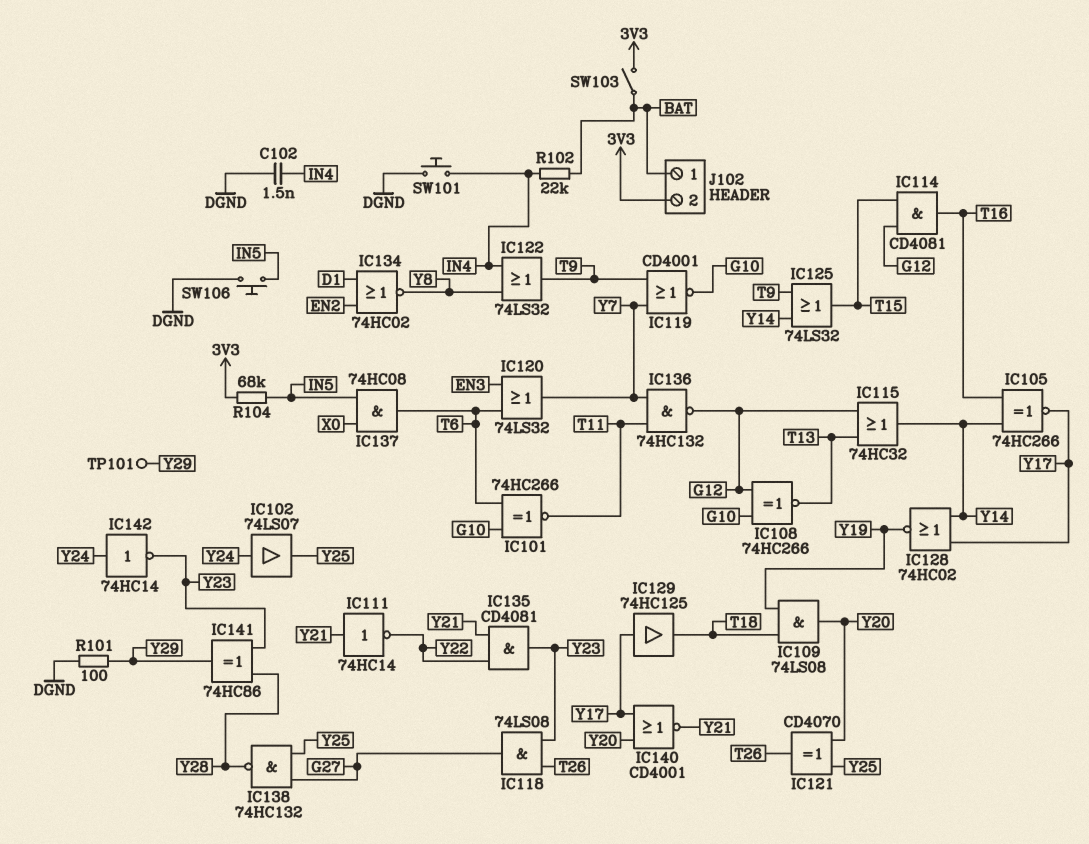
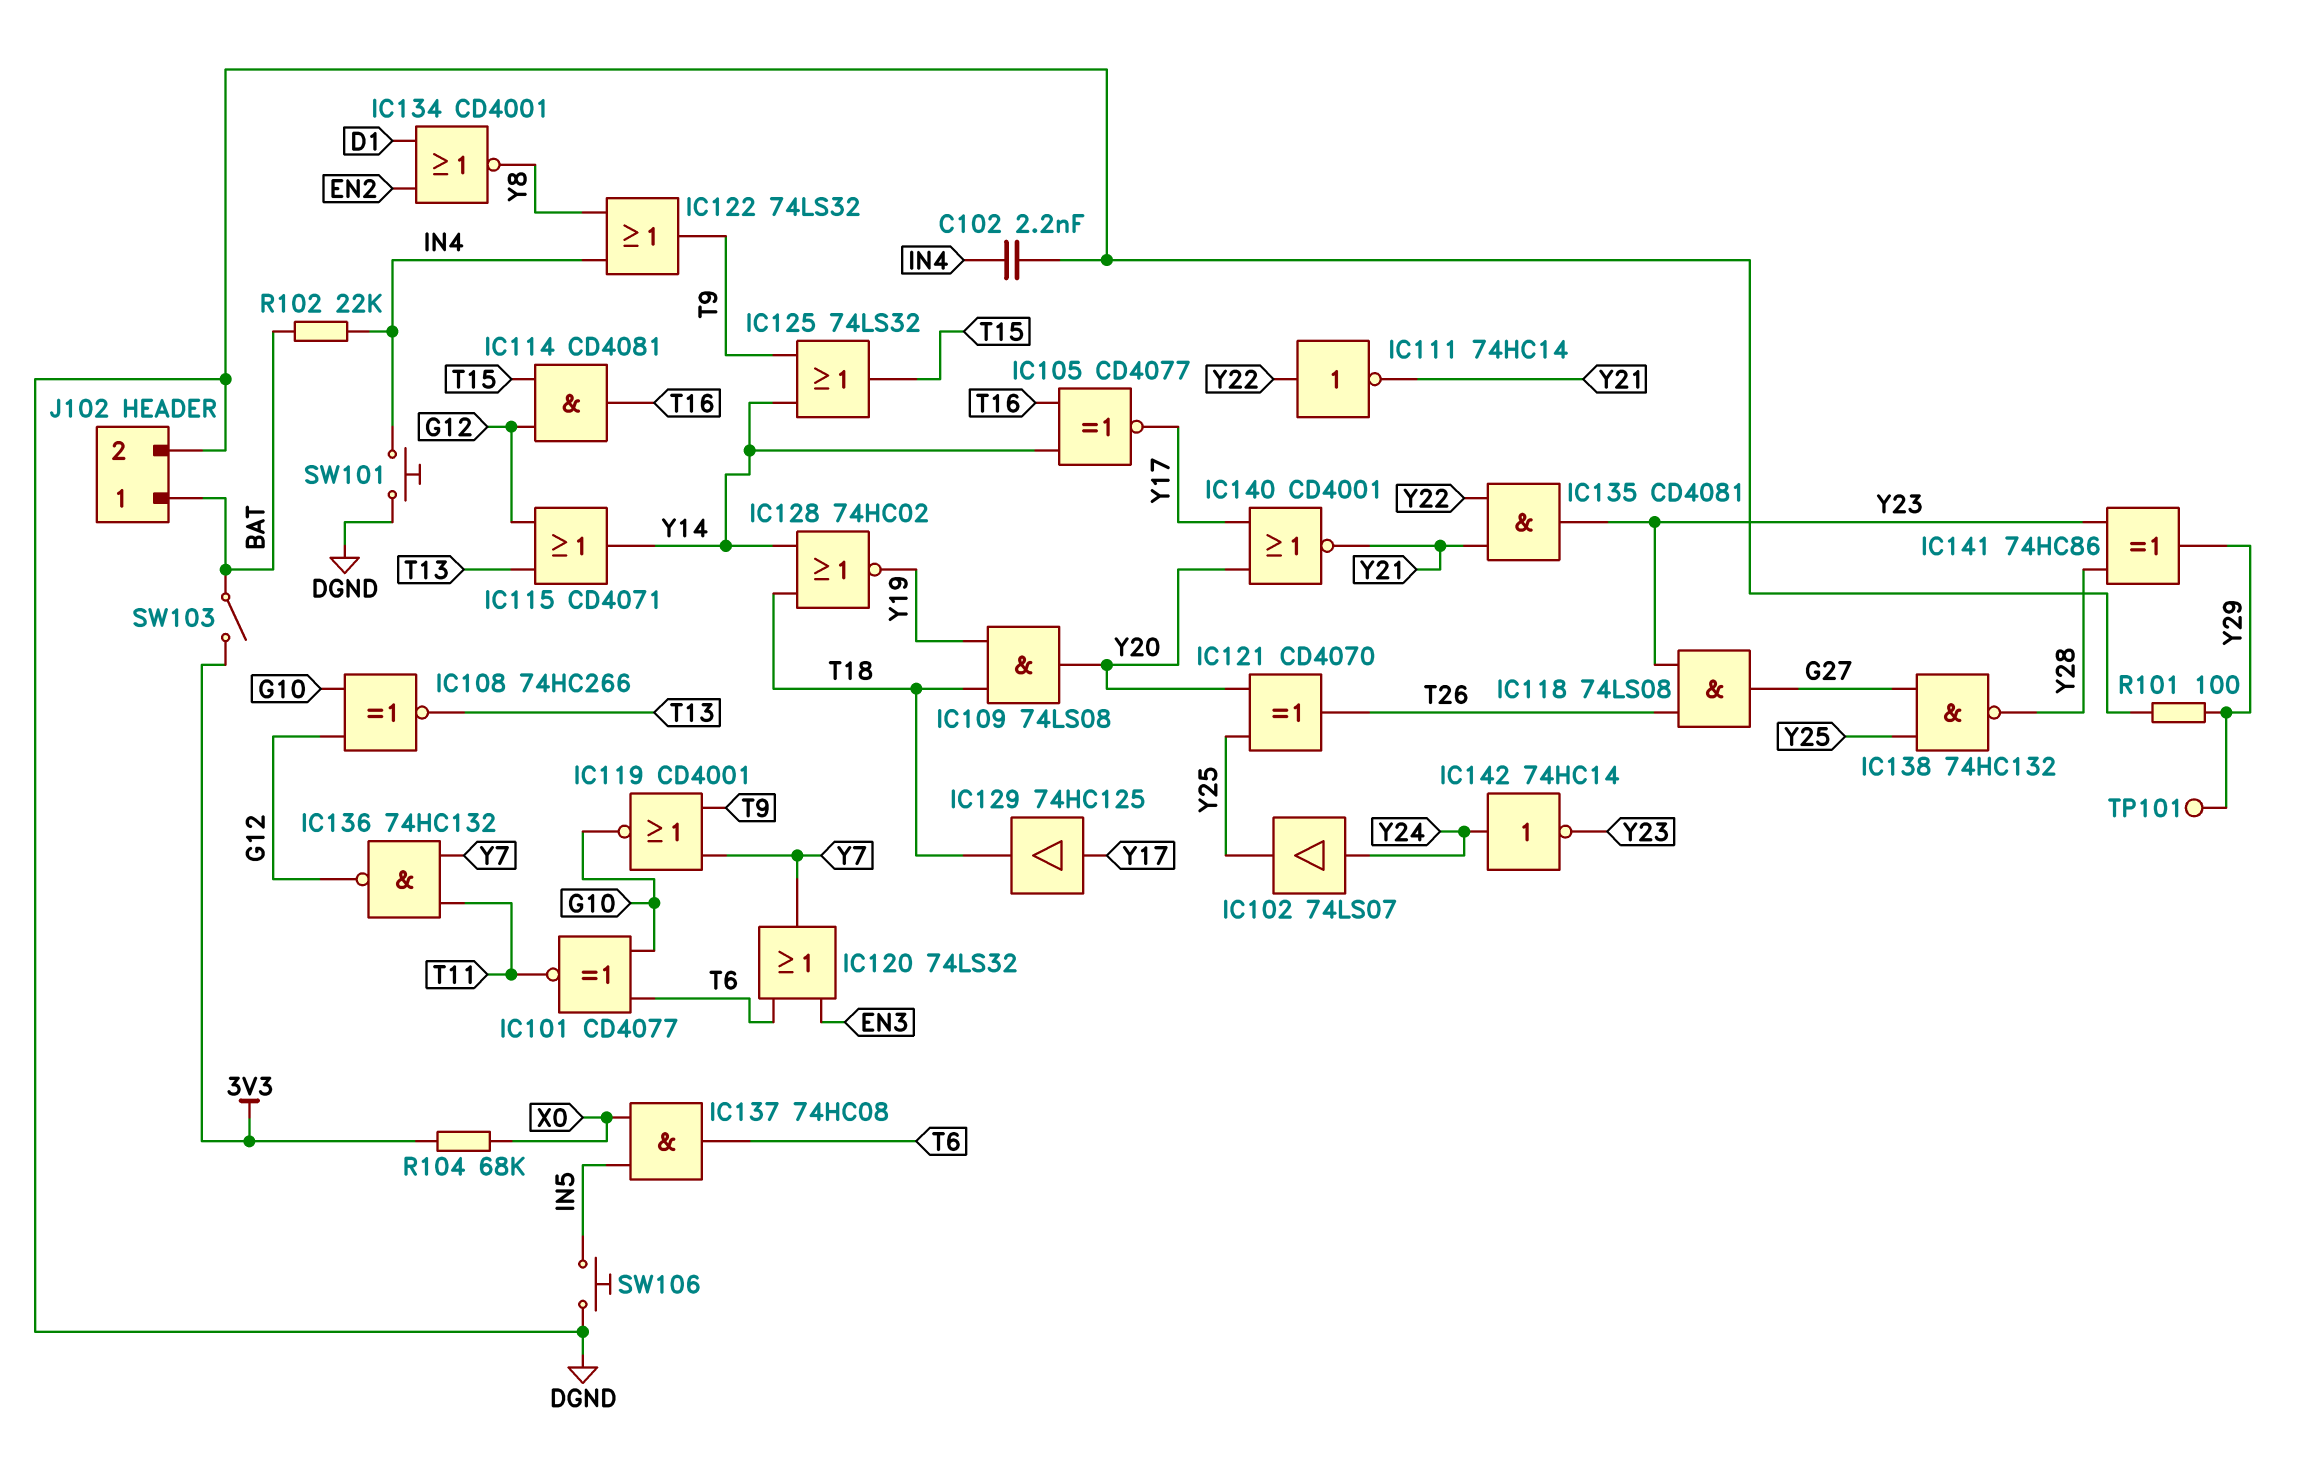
C102: 1.5nF (DGND, IN4) -> 2.2nF (DGND, IN4)
IC101: XNOR 74HC266 (in G10, in T6, out T11) -> XNOR CD4077 (in G10, in T6, out T11)
IC105: XNOR 74HC266 (in T16, in Y14, out Y17) -> XNOR CD4077 (in T16, in Y14, out Y17)
IC111: NOT 74HC14 (in Y21, out Y22) -> NOT 74HC14 (in Y22, out Y21)
IC115: OR 74HC32 (in G12, in T13, out Y14) -> OR CD4071 (in G12, in T13, out Y14)
IC128: NOR 74HC02 (in Y14, in Y17, out Y19) -> NOR 74HC02 (in T18, in Y14, out Y19)
IC134: NOR 74HC02 (in D1, in EN2, out Y8) -> NOR CD4001 (in D1, in EN2, out Y8)
J102 pin 2: 3V3 -> DGND
R104: 68k (3V3, IN5) -> 68k (3V3, X0)

